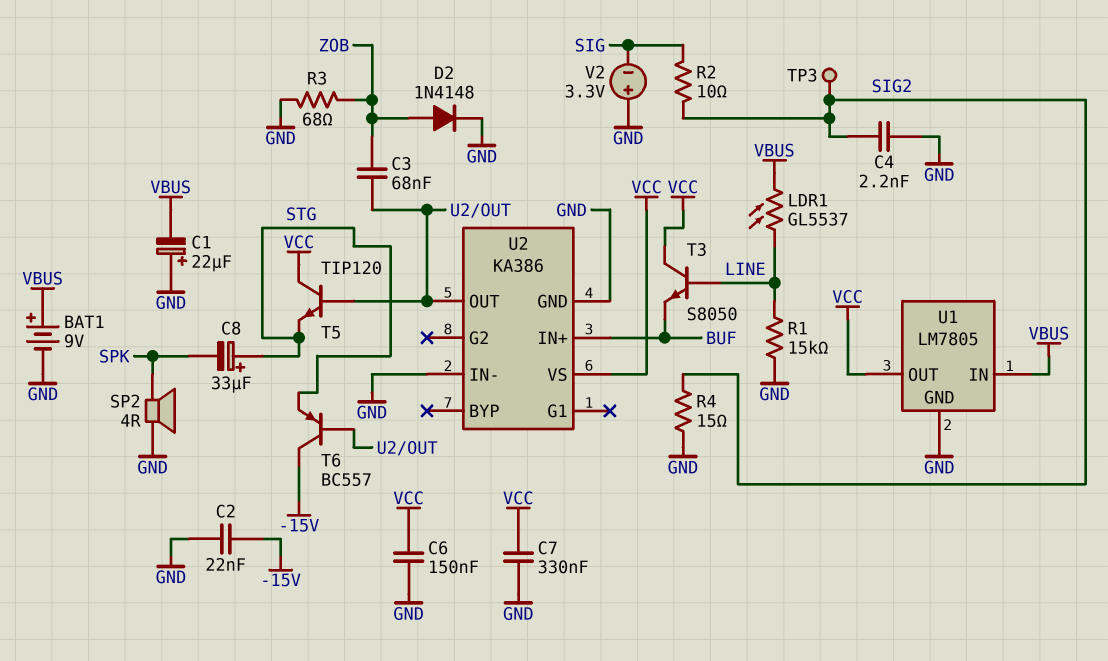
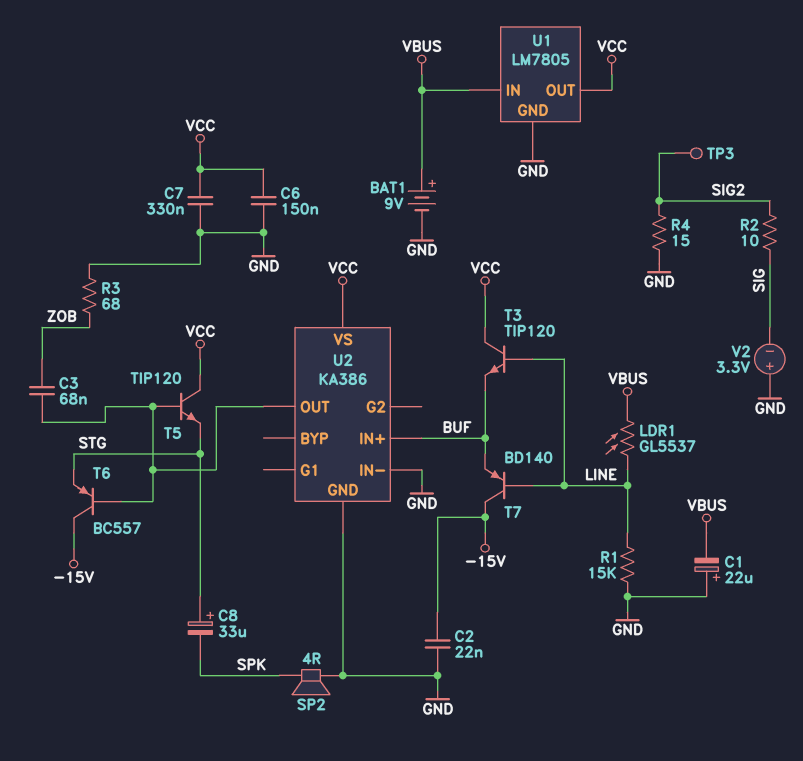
C4: 2.2nF (GND, SIG2) -> none
D2: diode 1N4148 (A ZOB, K GND) -> none
T3: NPN S8050 (B LINE, C VCC, E BUF) -> NPN TIP120 (B LINE, C VCC, E BUF)
T7: none -> PNP BD140 (B LINE, C -15V, E BUF)

